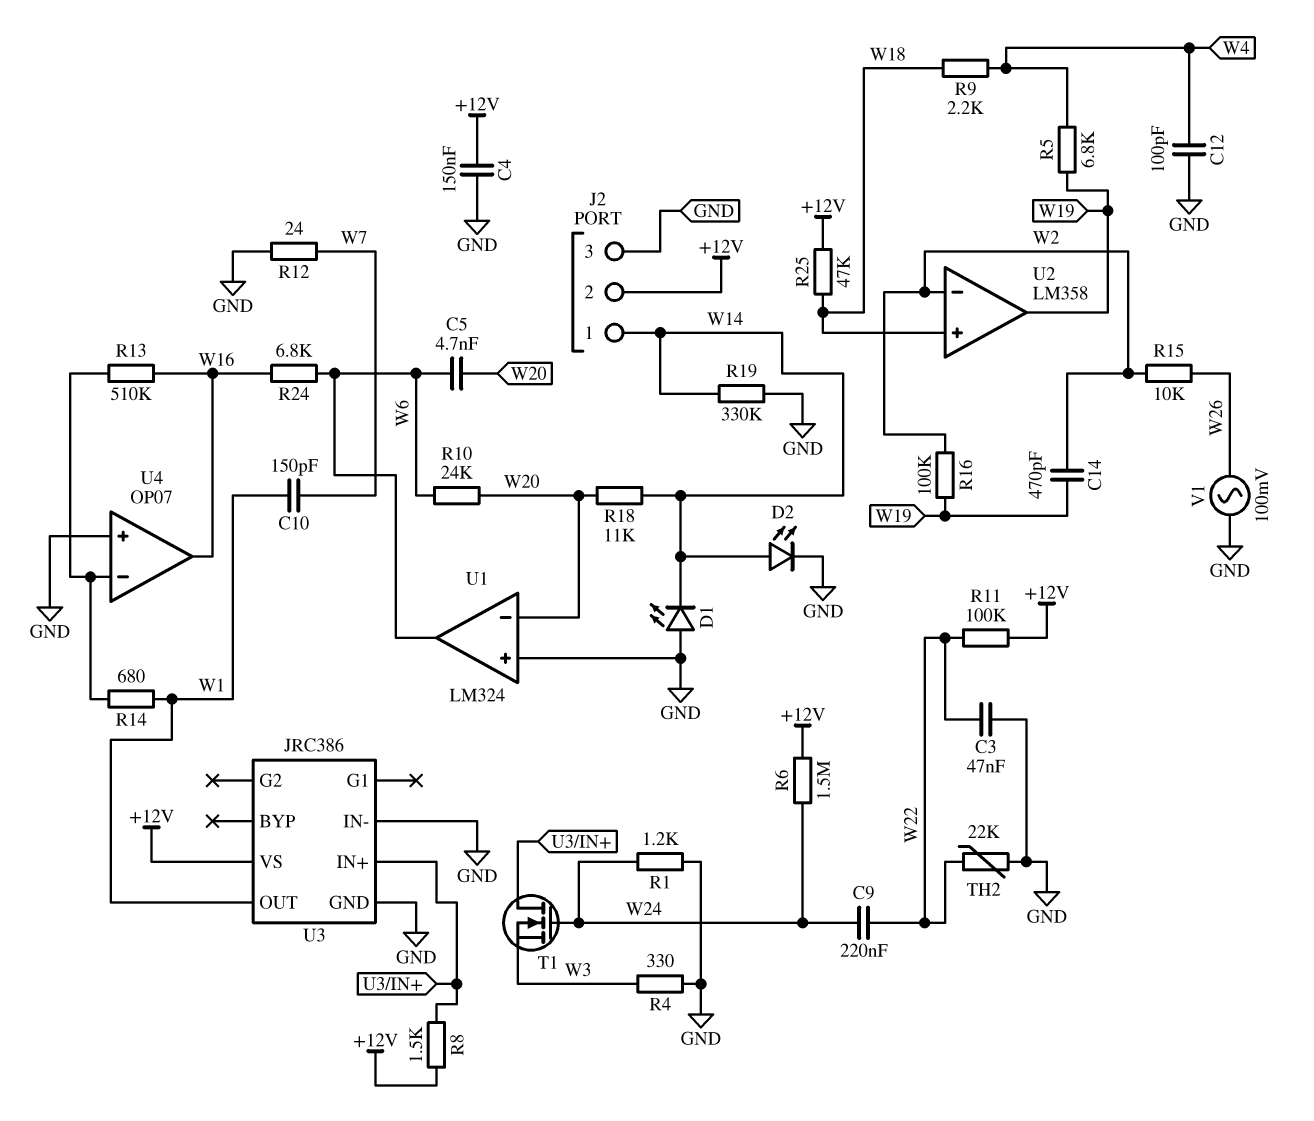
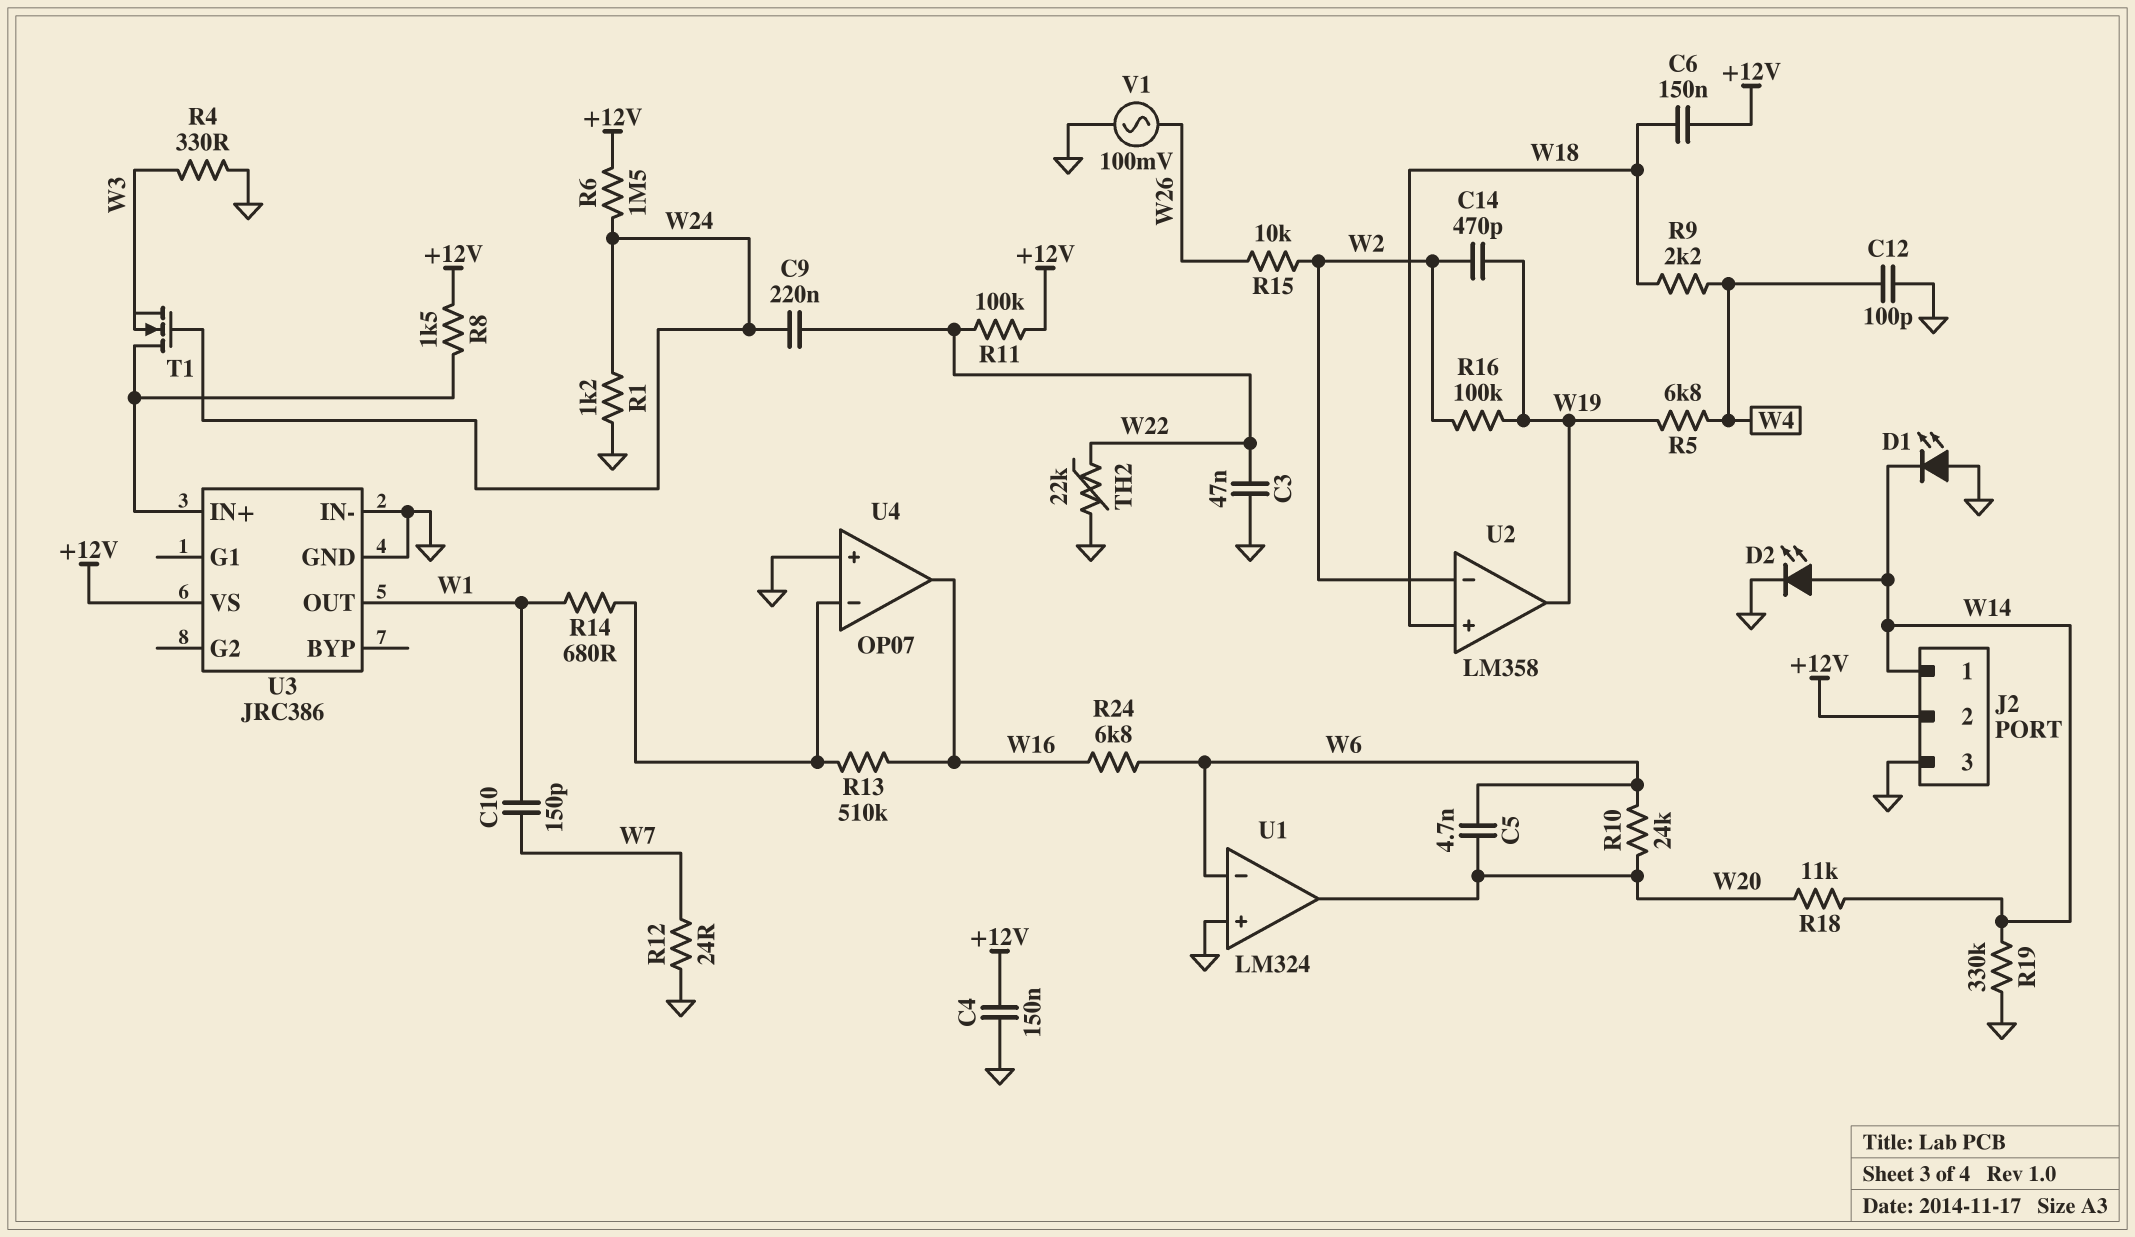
C6: none -> 150nF (+12V, W18)
R25: 47k (+12V, W18) -> none
U1 pin in-: W20 -> W6
U1 pin out: W6 -> W20

